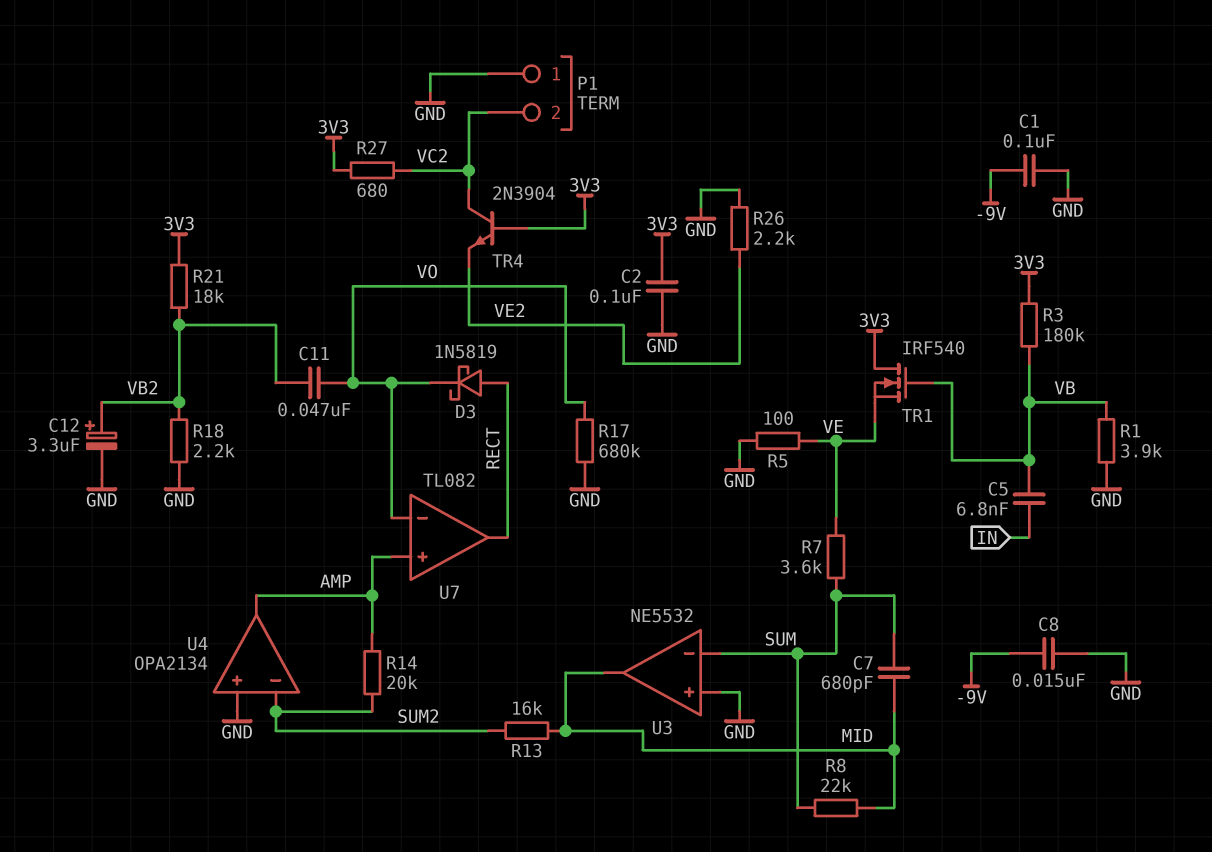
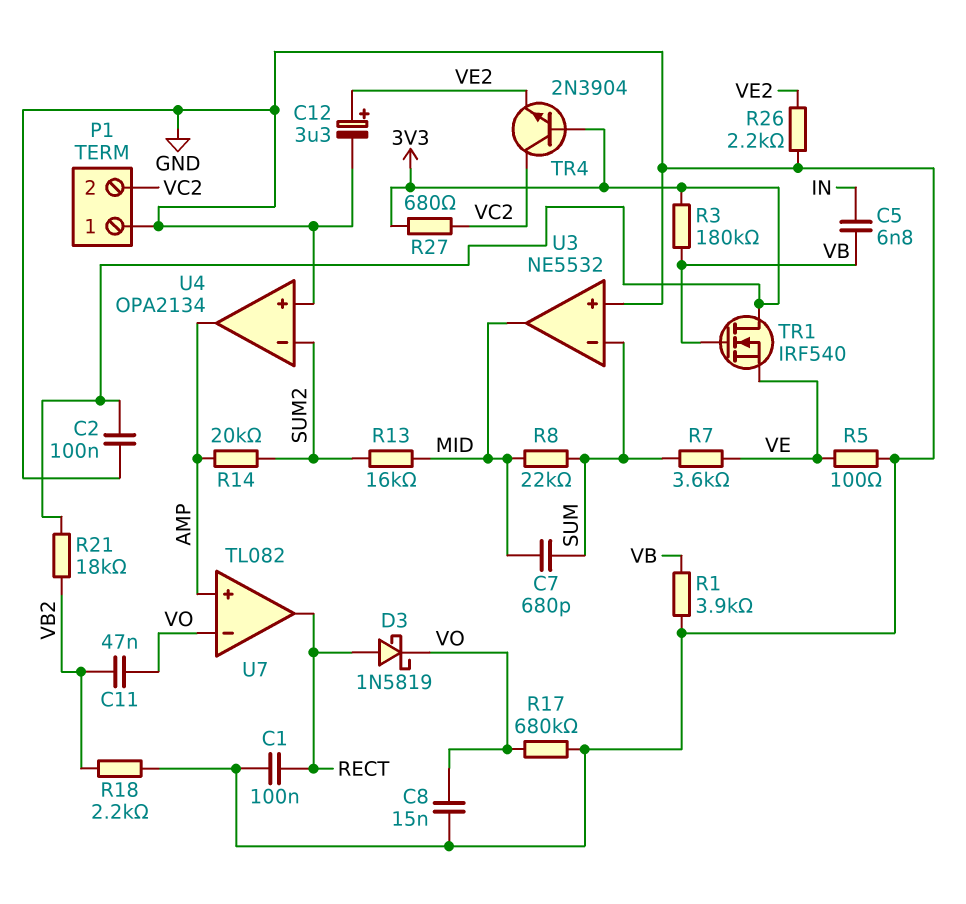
C1: 100nF (-9V, GND) -> 100nF (GND, RECT)
C8: 15nF (-9V, GND) -> 15nF (GND, VO)
C12: 3.3uF (plus VB2, minus GND) -> 3.3uF (plus VE2, minus GND)

